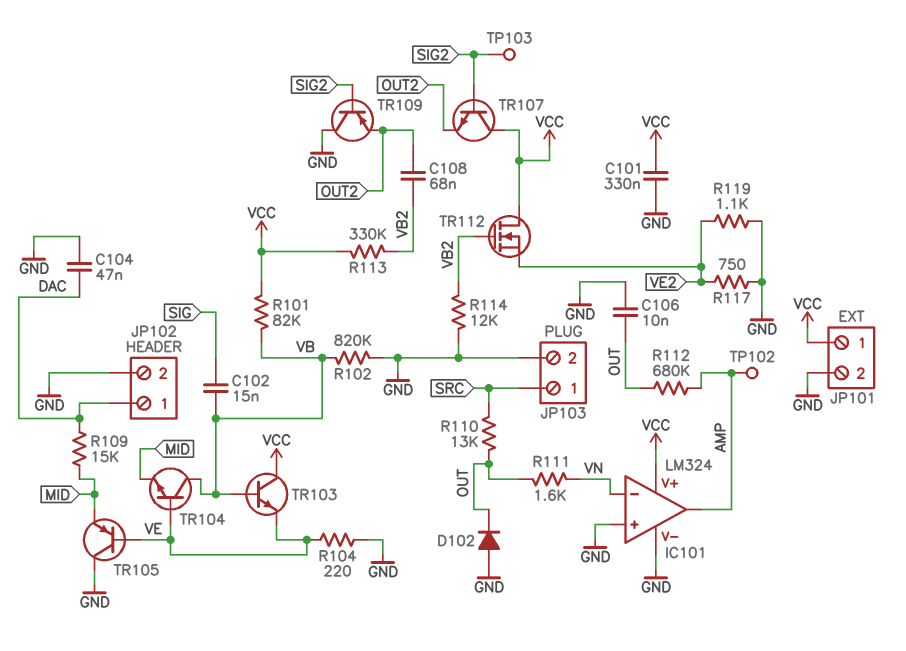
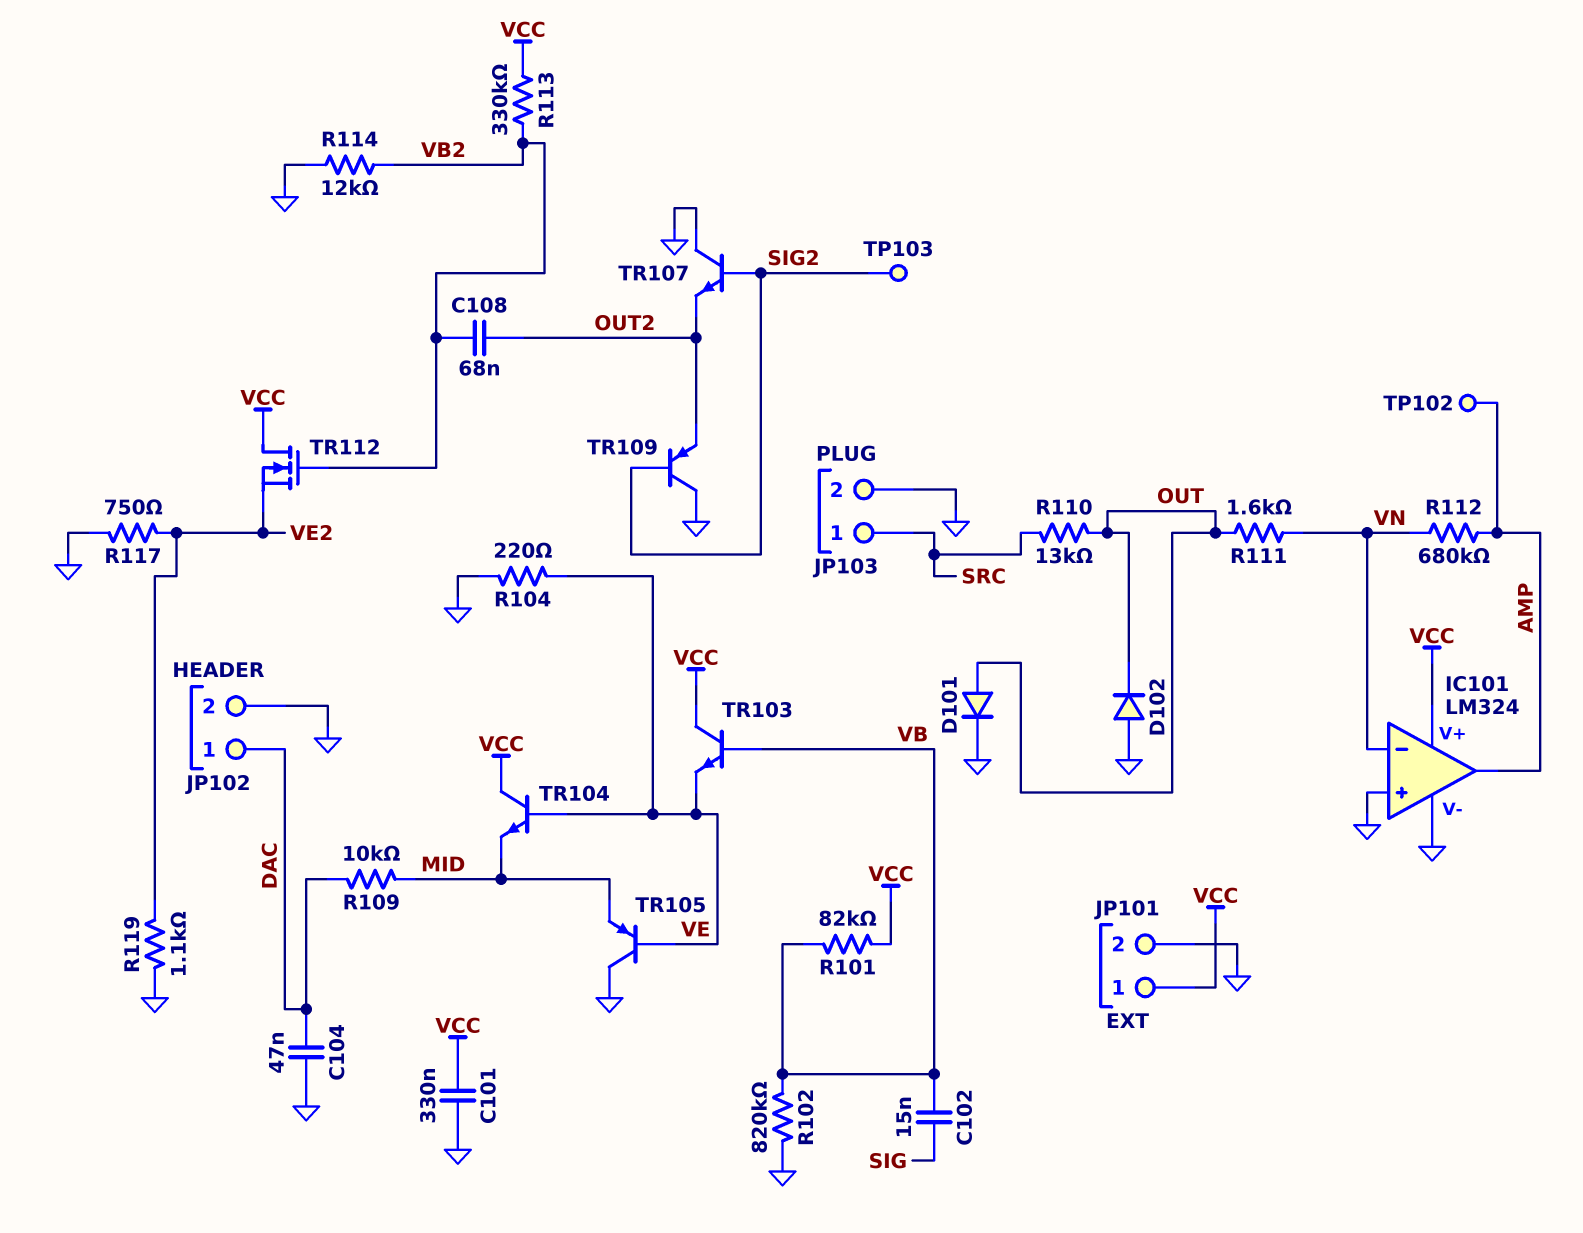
C106: 10nF (GND, OUT) -> none
D101: none -> diode (A OUT, K GND)
R109: 15k (DAC, MID) -> 10k (DAC, MID)
R112: 680k (AMP, OUT) -> 680k (AMP, VN)
TR104: NPN (B VE, C VB, E MID) -> NPN (B VE, C VCC, E MID)
TR107: NPN (B SIG2, C VCC, E OUT2) -> NPN (B SIG2, C GND, E OUT2)

